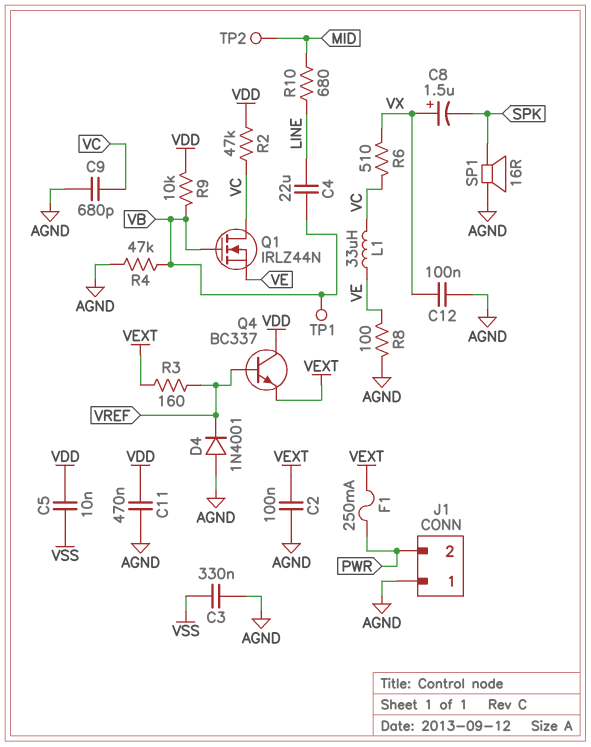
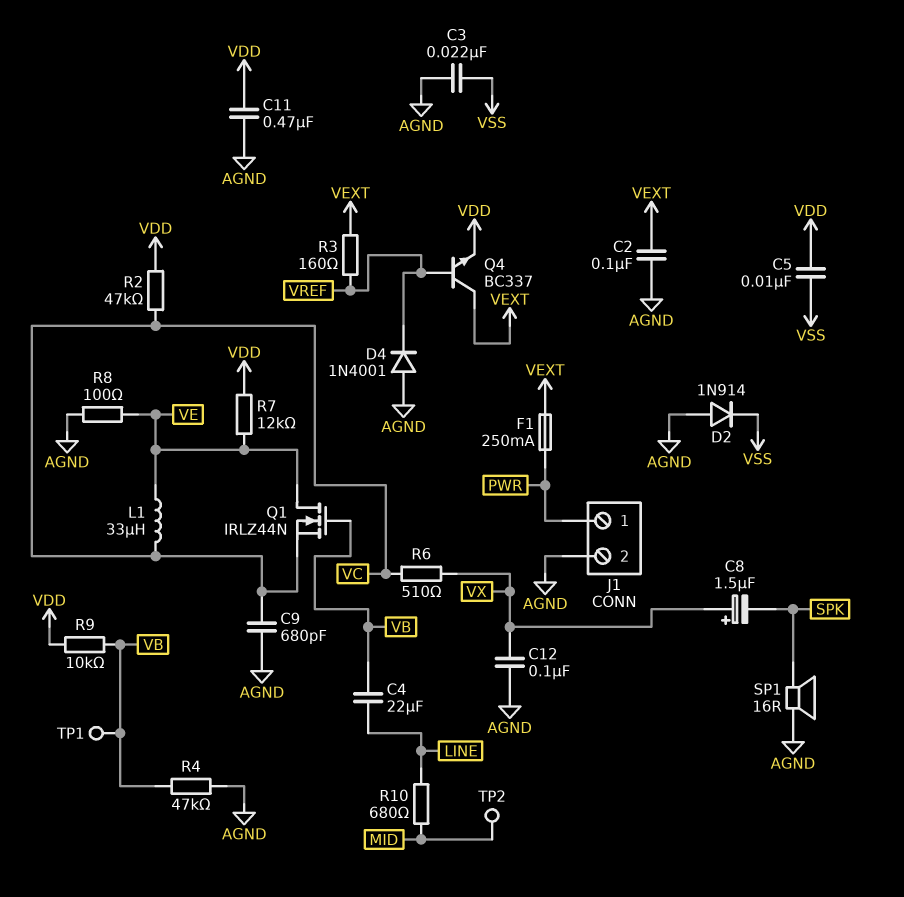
C3: 330nF (AGND, VSS) -> 22nF (AGND, VSS)
D2: none -> diode 1N914 (A AGND, K VSS)
J1 pin 1: AGND -> PWR
J1 pin 2: PWR -> AGND
Q1: NMOS IRLZ44N (G VB, D VC, S VE) -> NMOS IRLZ44N (G VB, D VE, S VC)
Q4: NPN BC337 (B VREF, C VDD, E VEXT) -> NPN BC337 (B VREF, C VEXT, E VDD)
R7: none -> 12k (VDD, VE)

